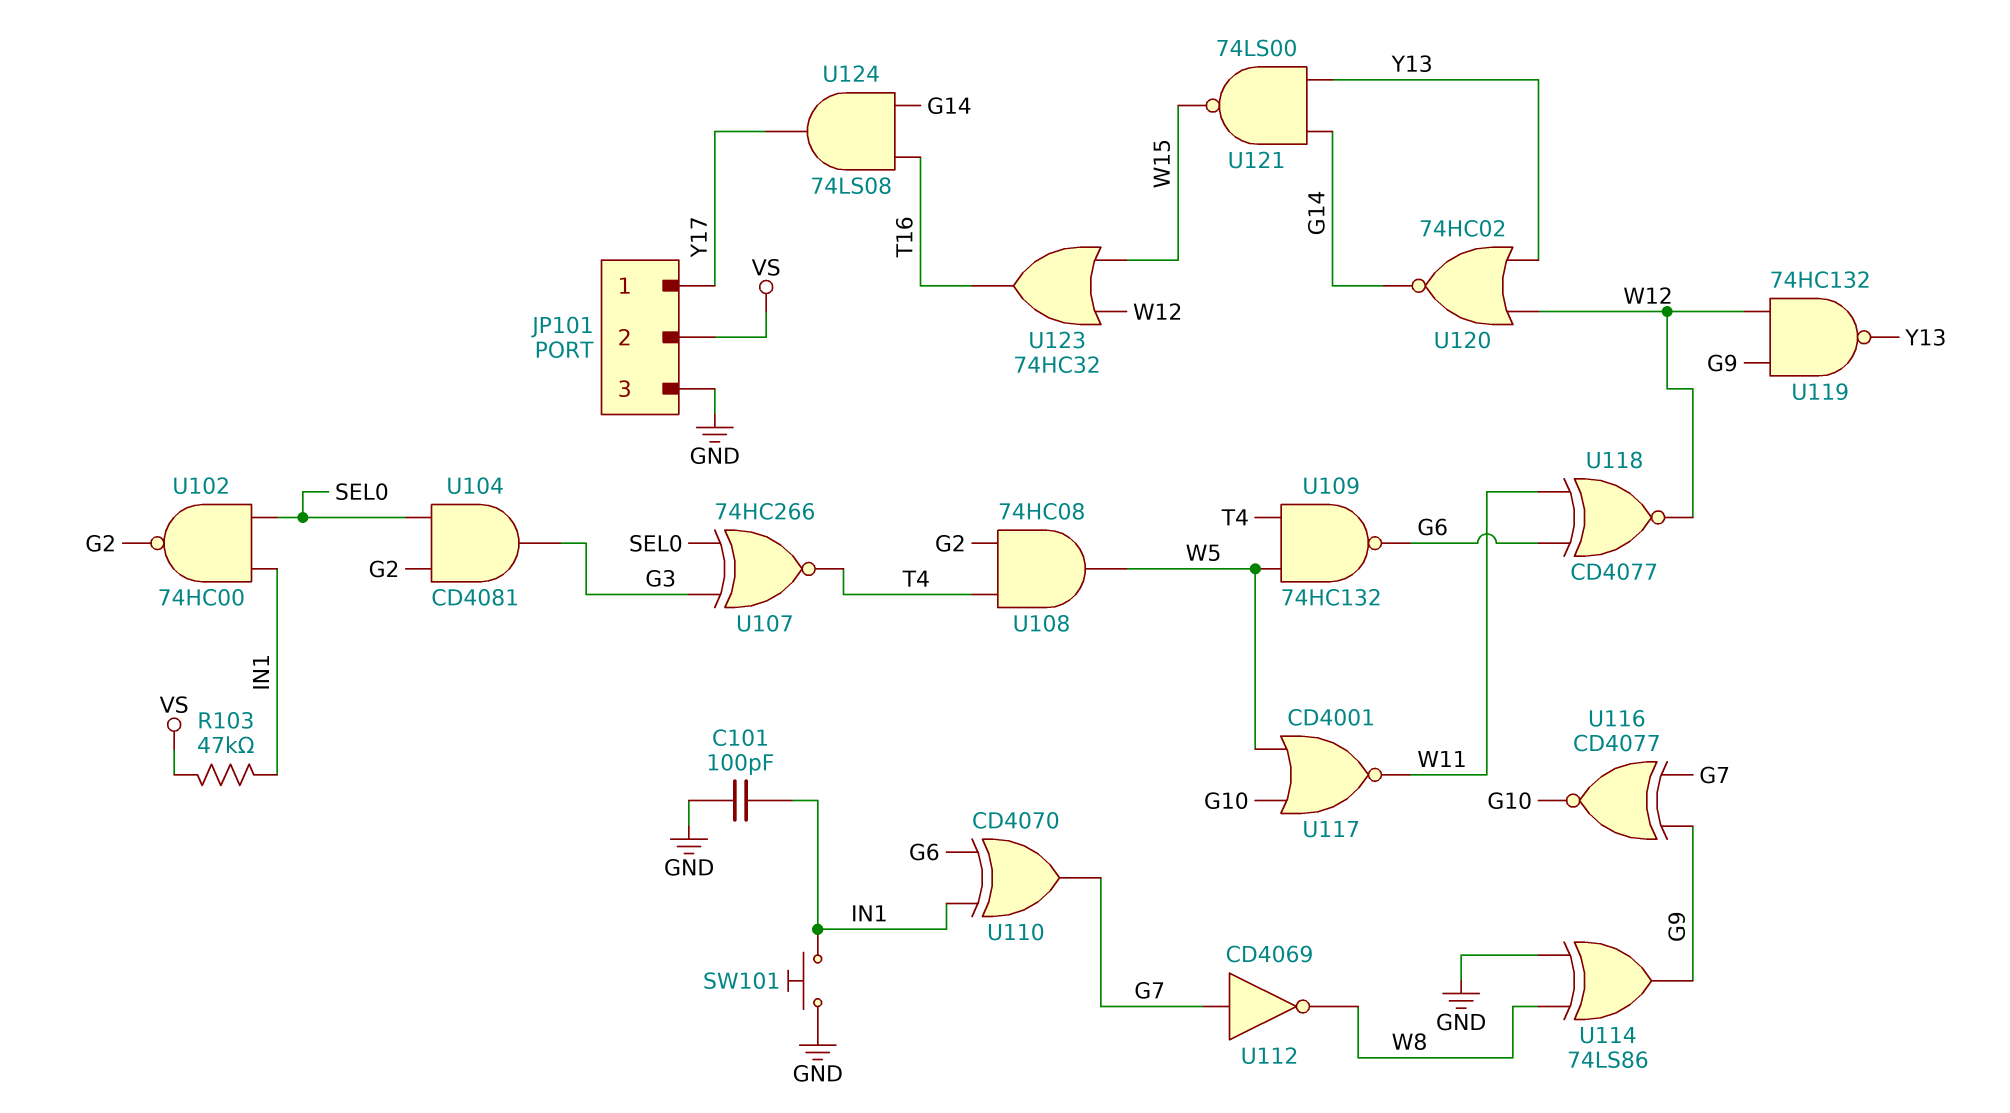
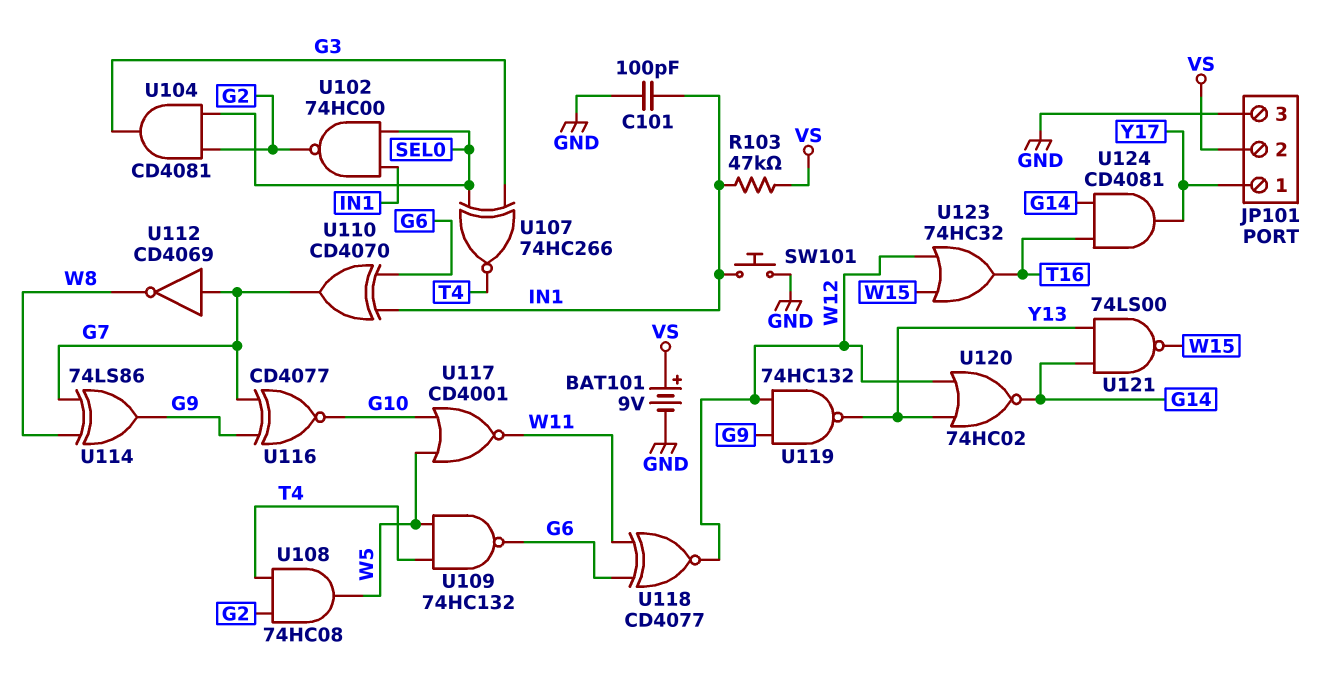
BAT101: none -> 9V (plus VS, minus GND)
U114: XOR 74LS86 (in GND, in W8, out G9) -> XOR 74LS86 (in G7, in W8, out G9)
U124: AND 74LS08 (in G14, in T16, out Y17) -> AND CD4081 (in G14, in T16, out Y17)

